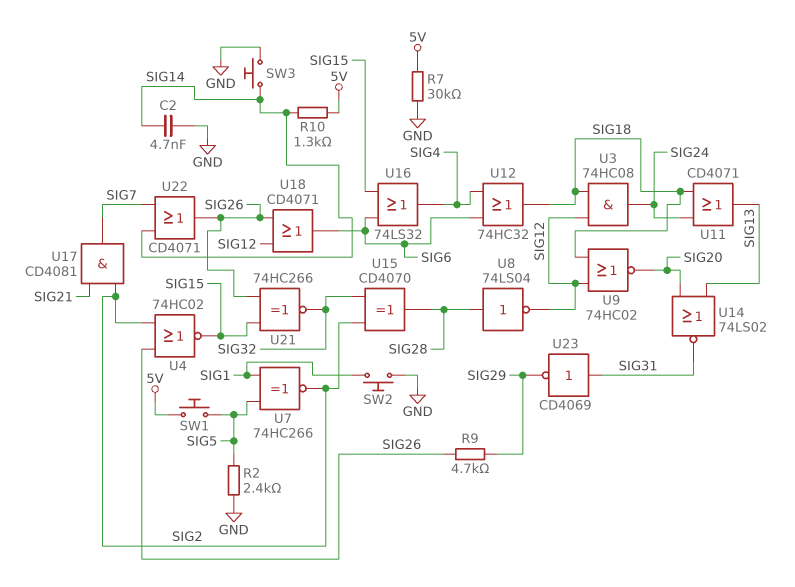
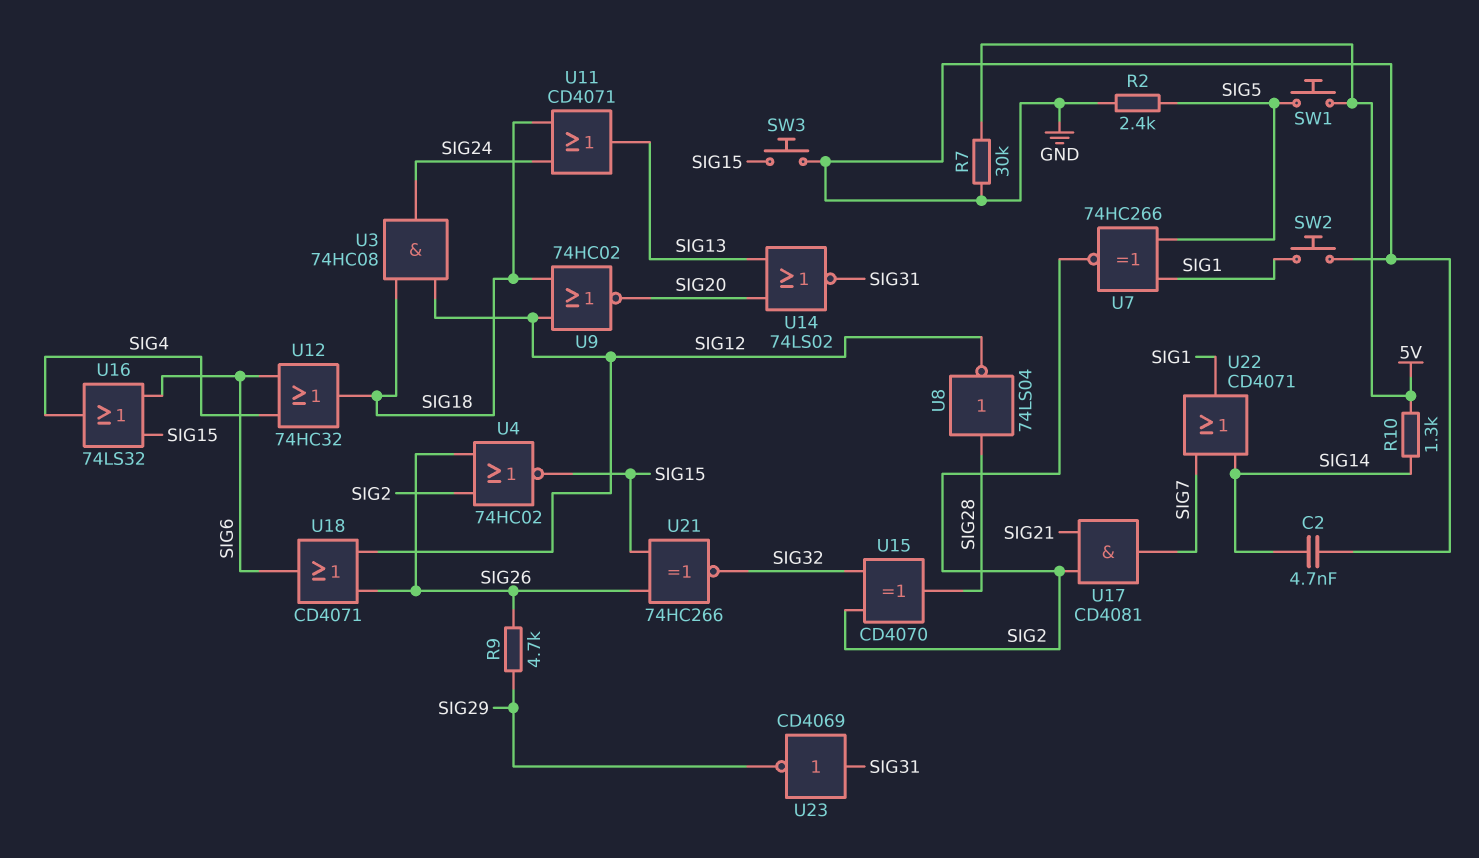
SW3: button (GND, SIG14) -> button (GND, SIG15)
U22: OR CD4071 (in SIG7, in SIG14, out SIG26) -> OR CD4071 (in SIG7, in SIG14, out SIG1)

